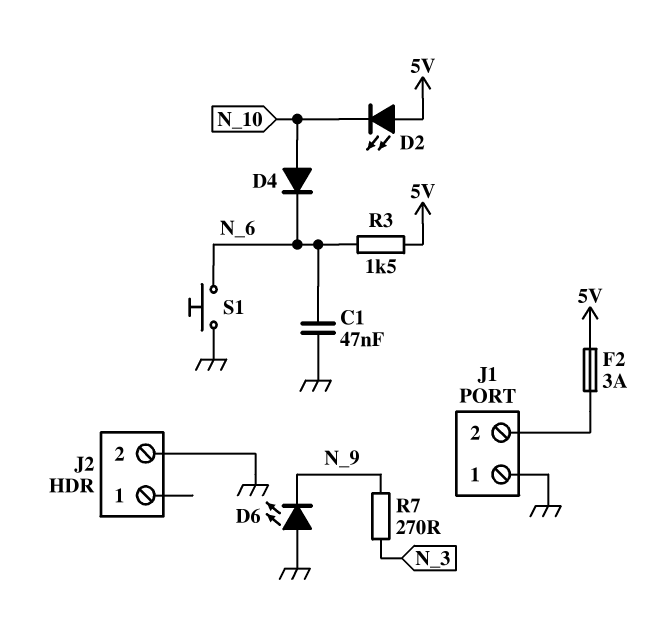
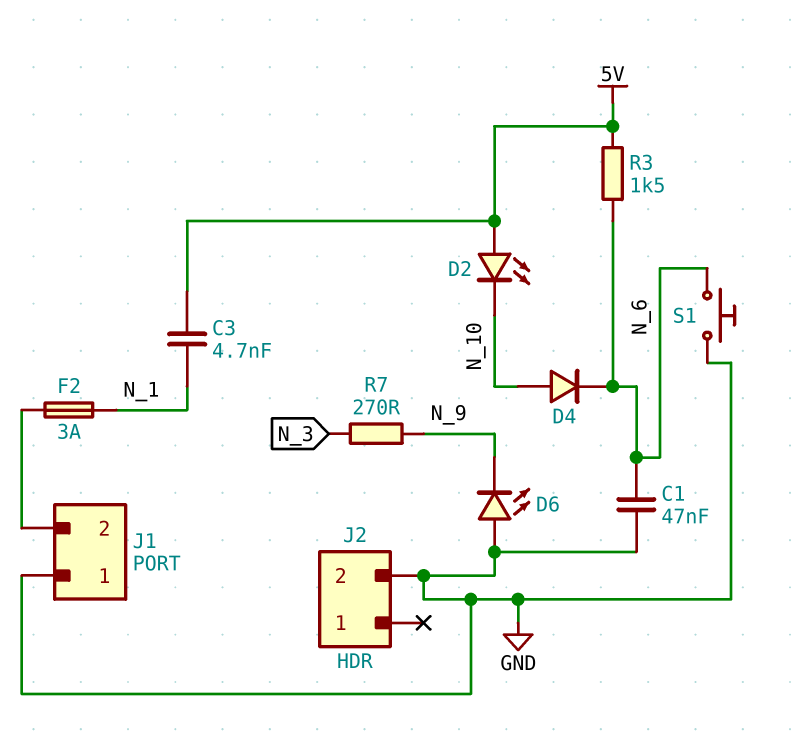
C3: none -> 4.7nF (5V, N_1)
F2: 3A (5V, J1/2) -> 3A (J1/2, N_1)

